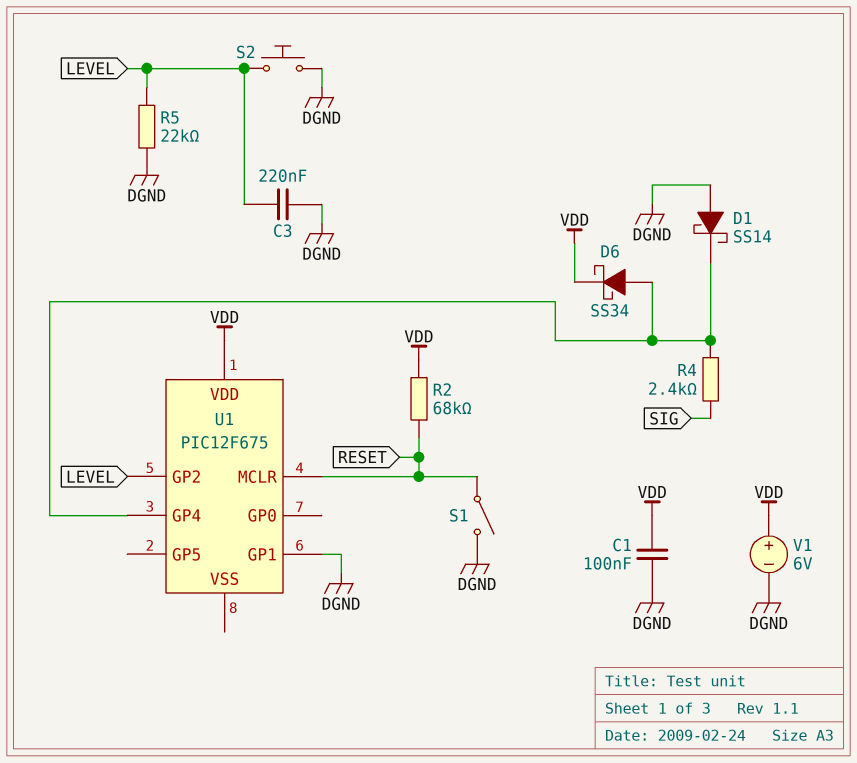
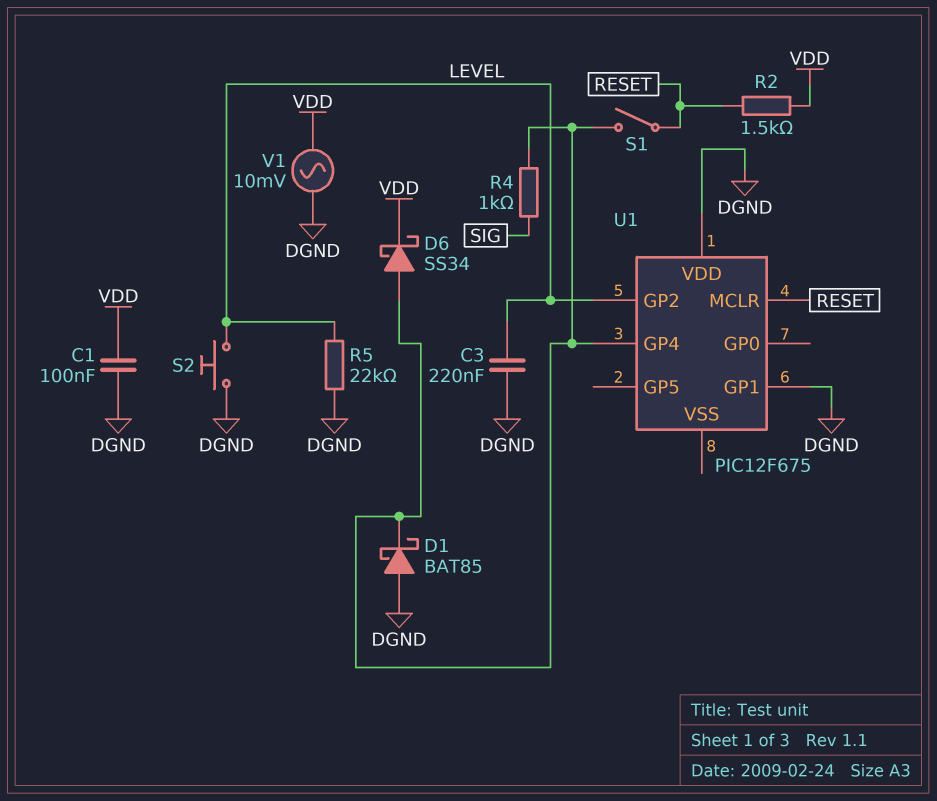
D1: schottky SS14 (A DGND, K U1/GP4) -> schottky BAT85 (A DGND, K U1/GP4)
R2: 68k (RESET, VDD) -> 1.5k (RESET, VDD)
R4: 2.4k (SIG, U1/GP4) -> 1k (SIG, U1/GP4)
S1: switch (DGND, RESET) -> switch (RESET, U1/GP4)
U1 pin VDD: VDD -> DGND
V1: 6V (plus VDD, minus DGND) -> AC 10mV (DGND, VDD)

